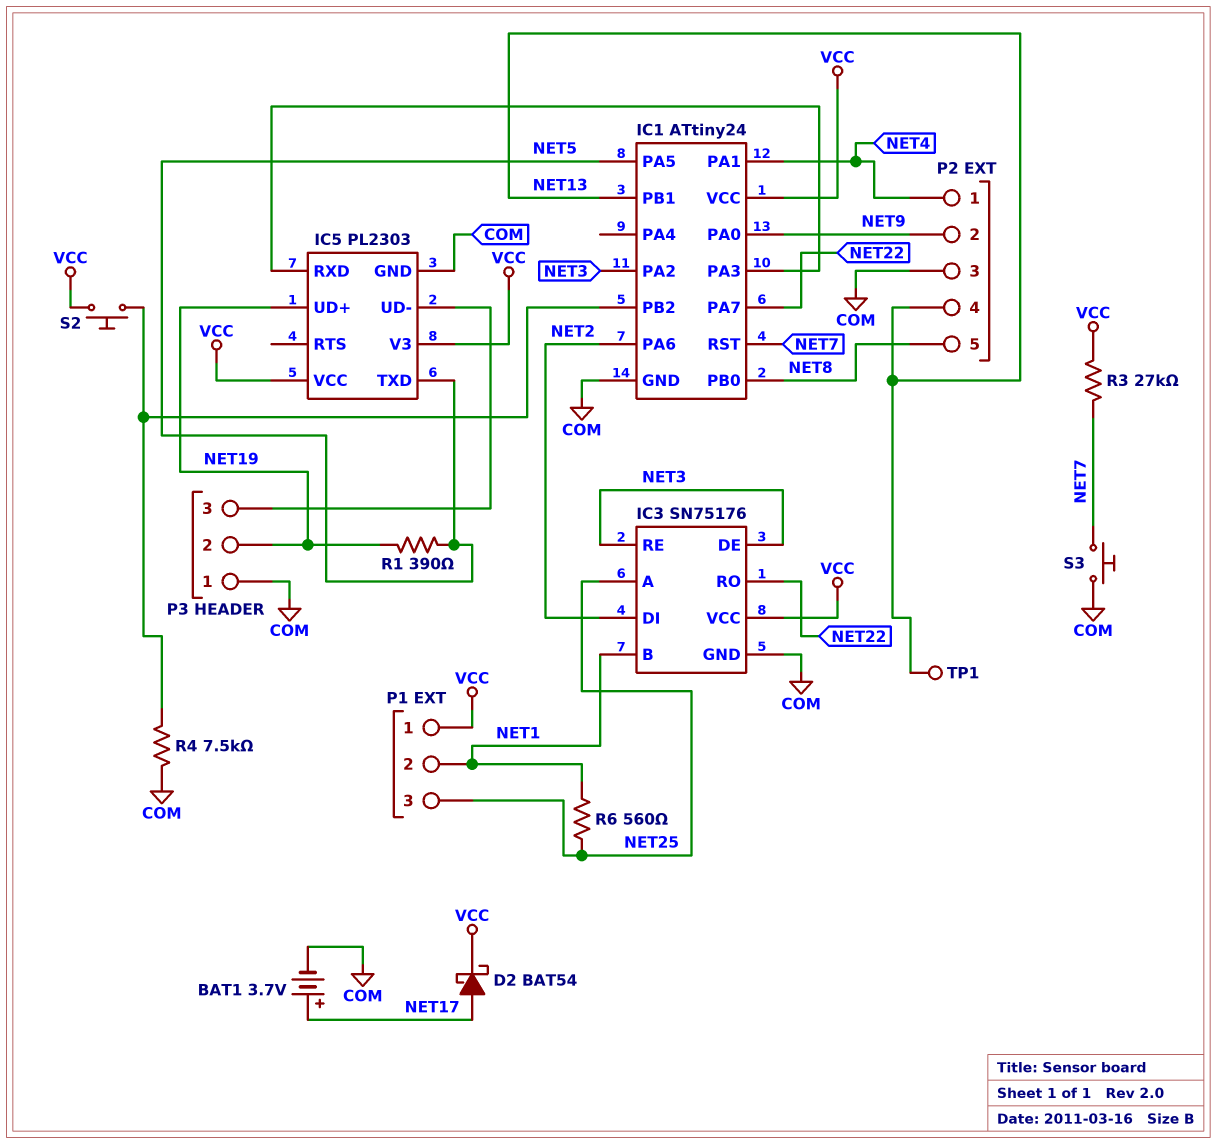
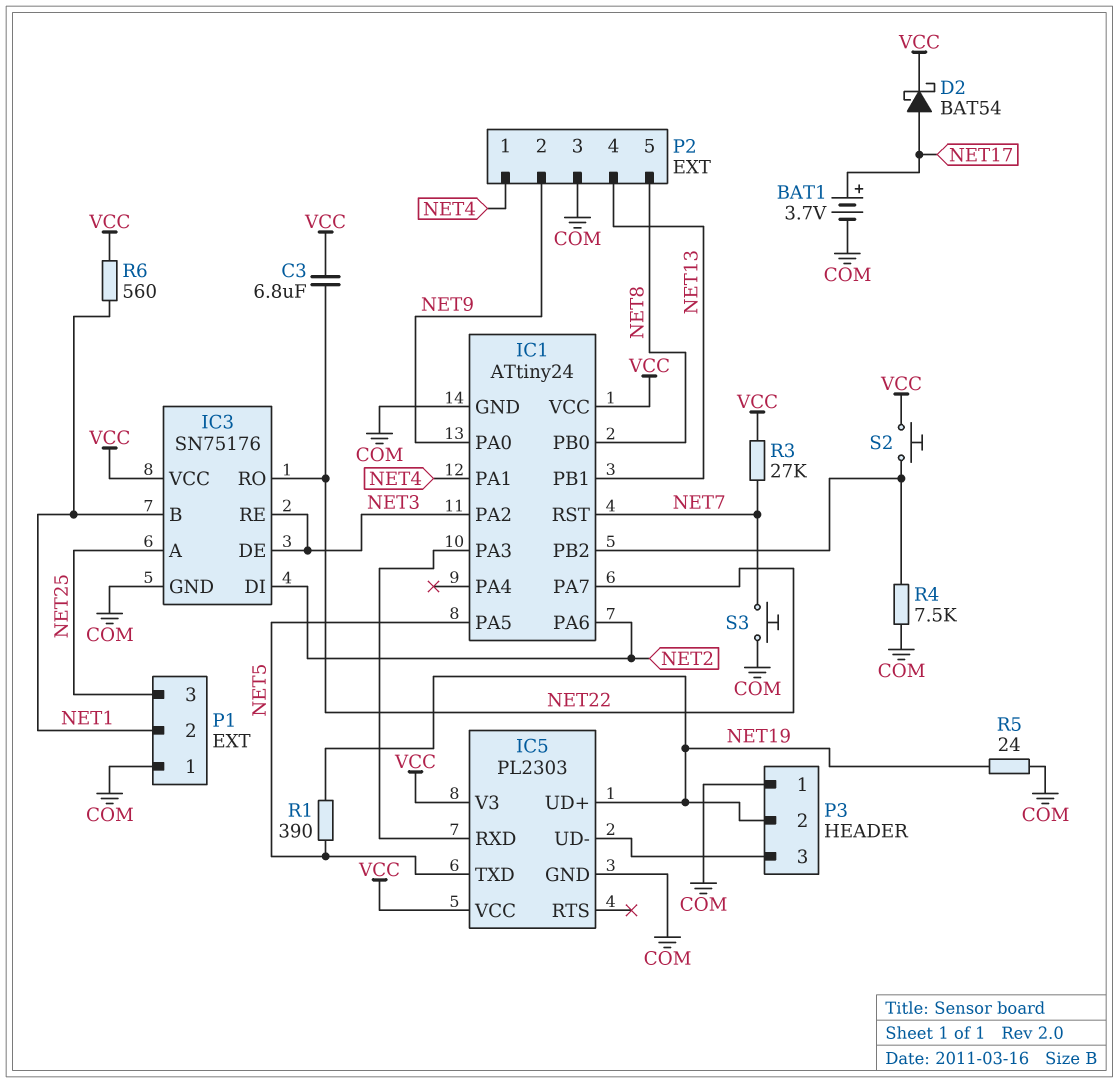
C3: none -> 6.8uF (NET22, VCC)
P1 pin 1: VCC -> COM
R5: none -> 24 (COM, NET19)
R6: 560 (NET1, NET25) -> 560 (NET1, VCC)
TP1: test point (NET13) -> none

